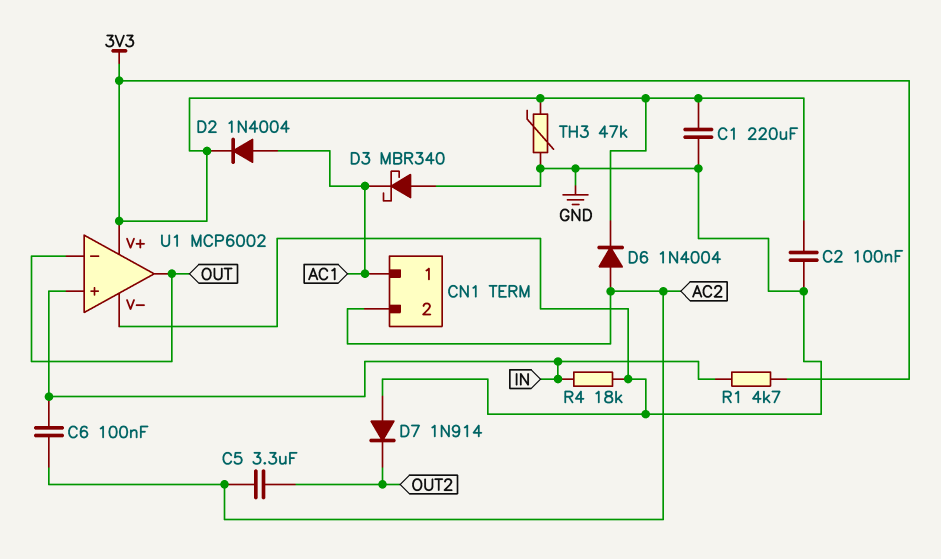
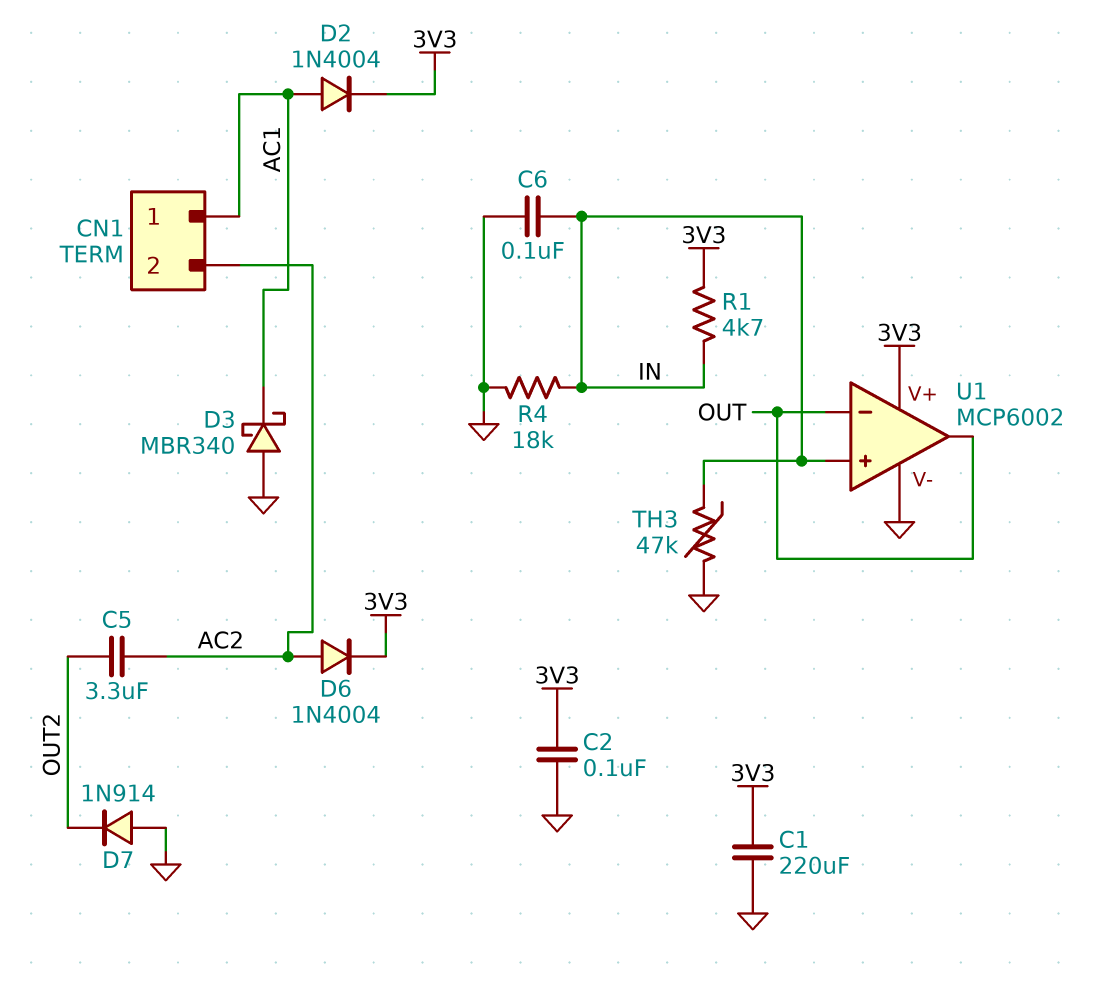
C6: 100nF (AC2, IN) -> 100nF (GND, IN)
TH3: 47k (3V3, GND) -> 47k (GND, IN)

